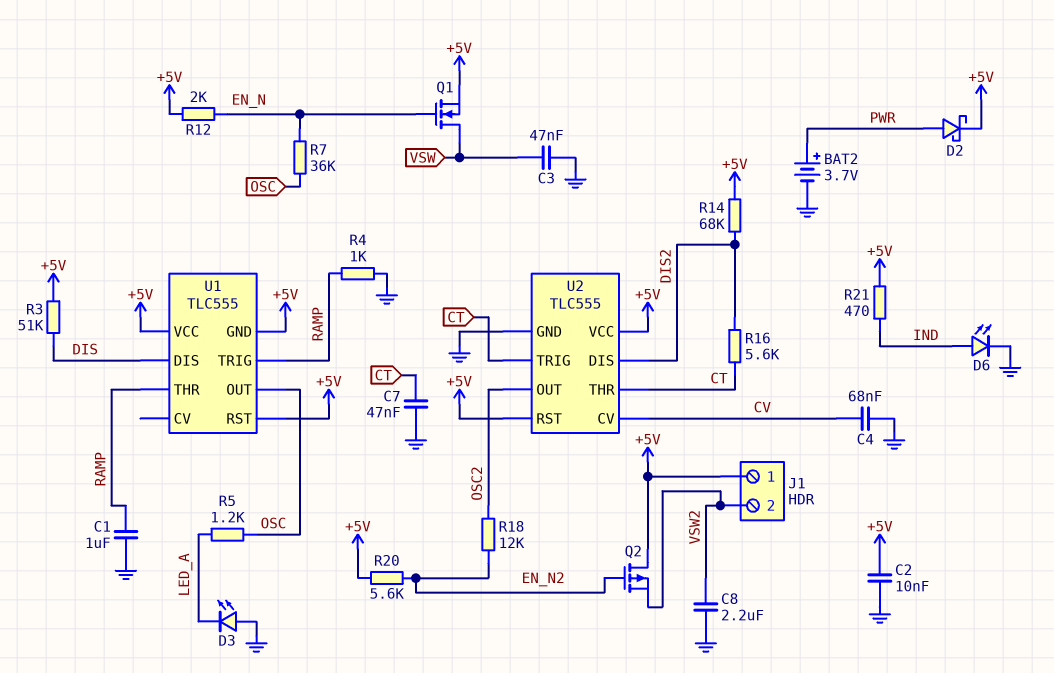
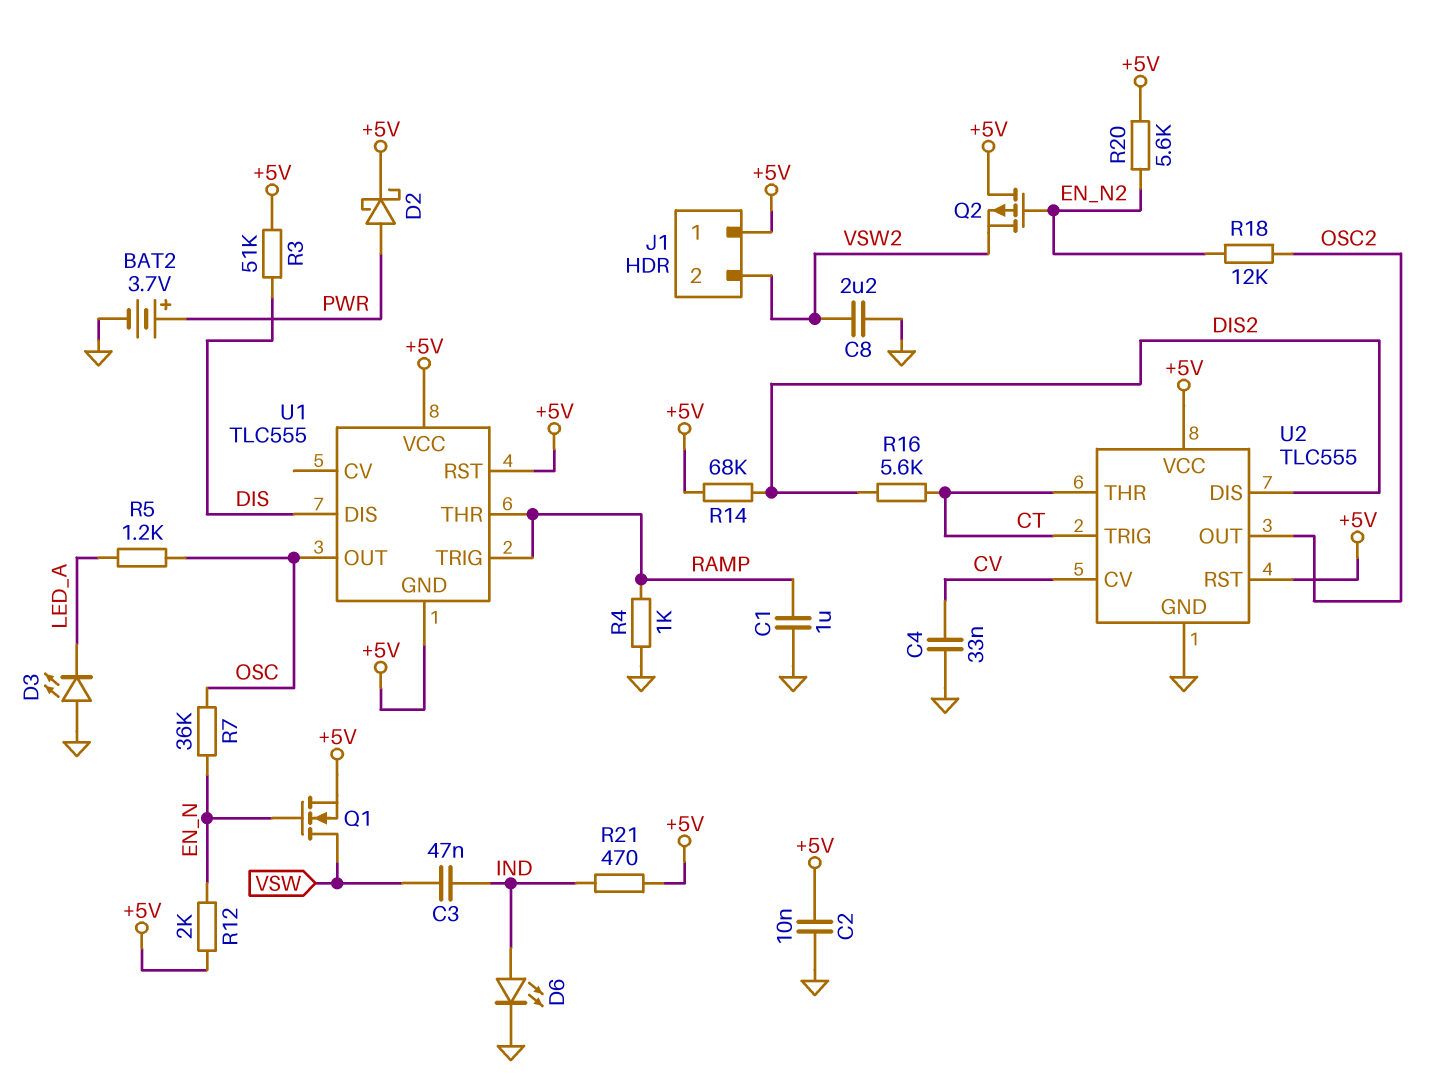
C3: 47nF (GND, VSW) -> 47nF (IND, VSW)
C4: 68nF (CV, GND) -> 33nF (CV, GND)
C7: 47nF (CT, GND) -> none

